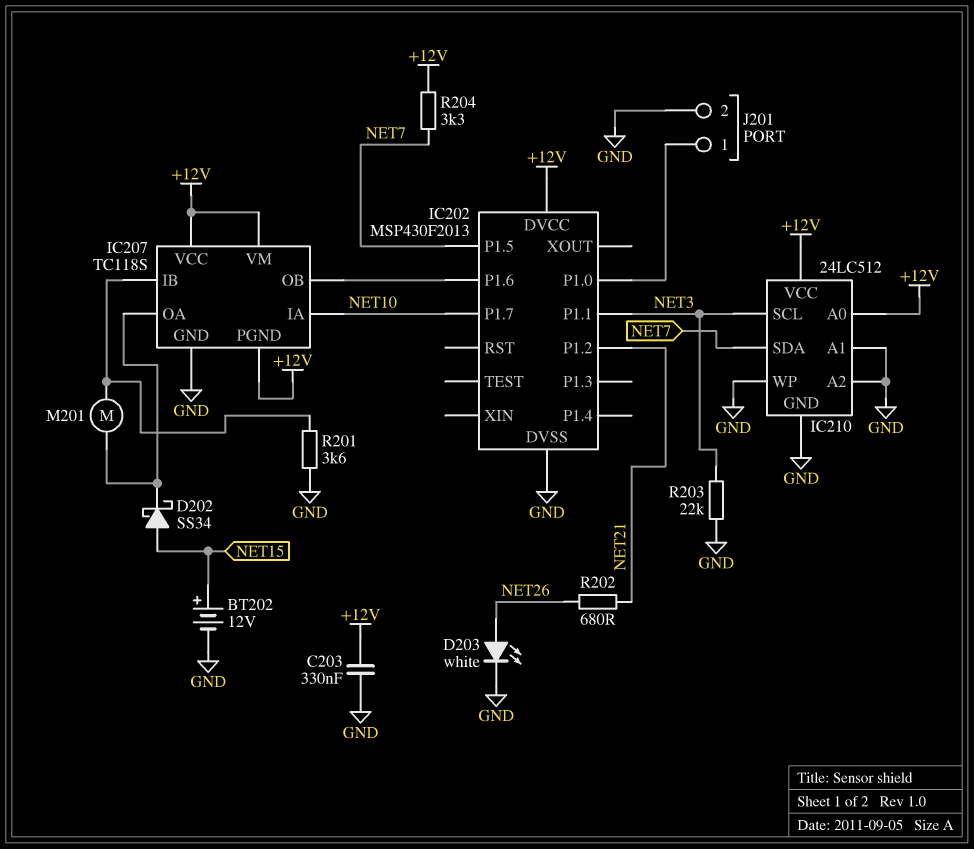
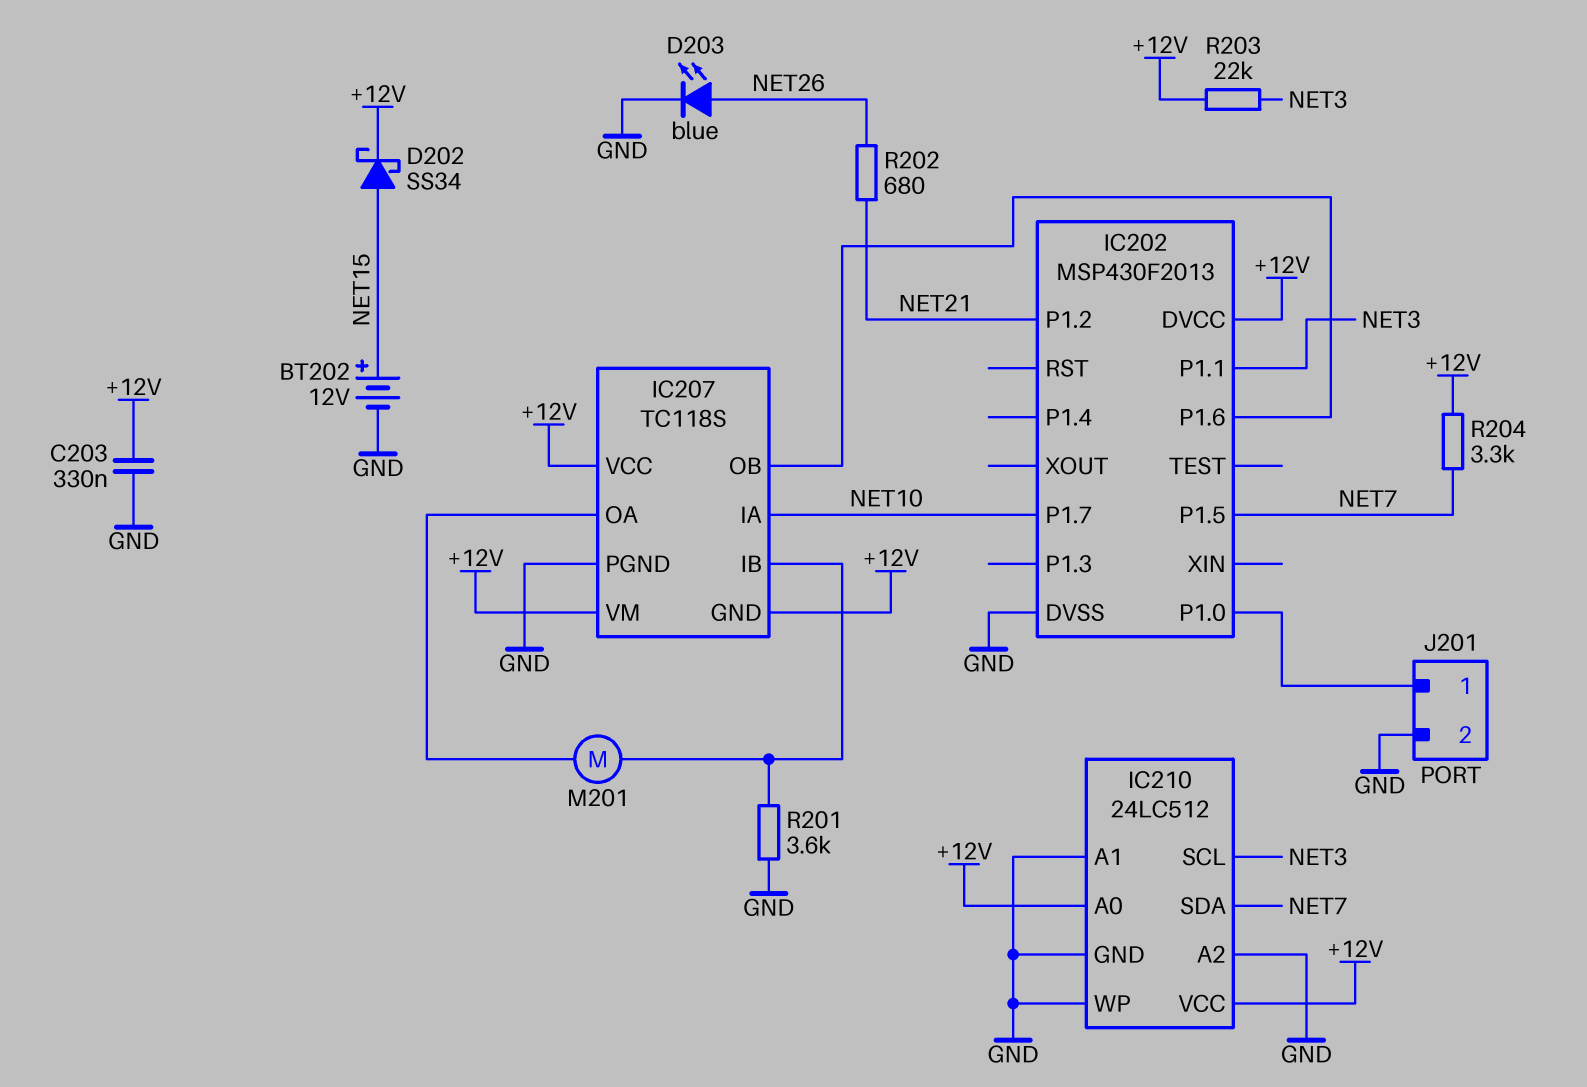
D202: schottky SS34 (A NET15, K IC207/OA) -> schottky SS34 (A NET15, K +12V)
D203: LED white (A NET26, K GND) -> LED blue (A NET26, K GND)
IC207 pin GND: GND -> +12V
IC207 pin PGND: +12V -> GND
R203: 22k (GND, NET3) -> 22k (+12V, NET3)

